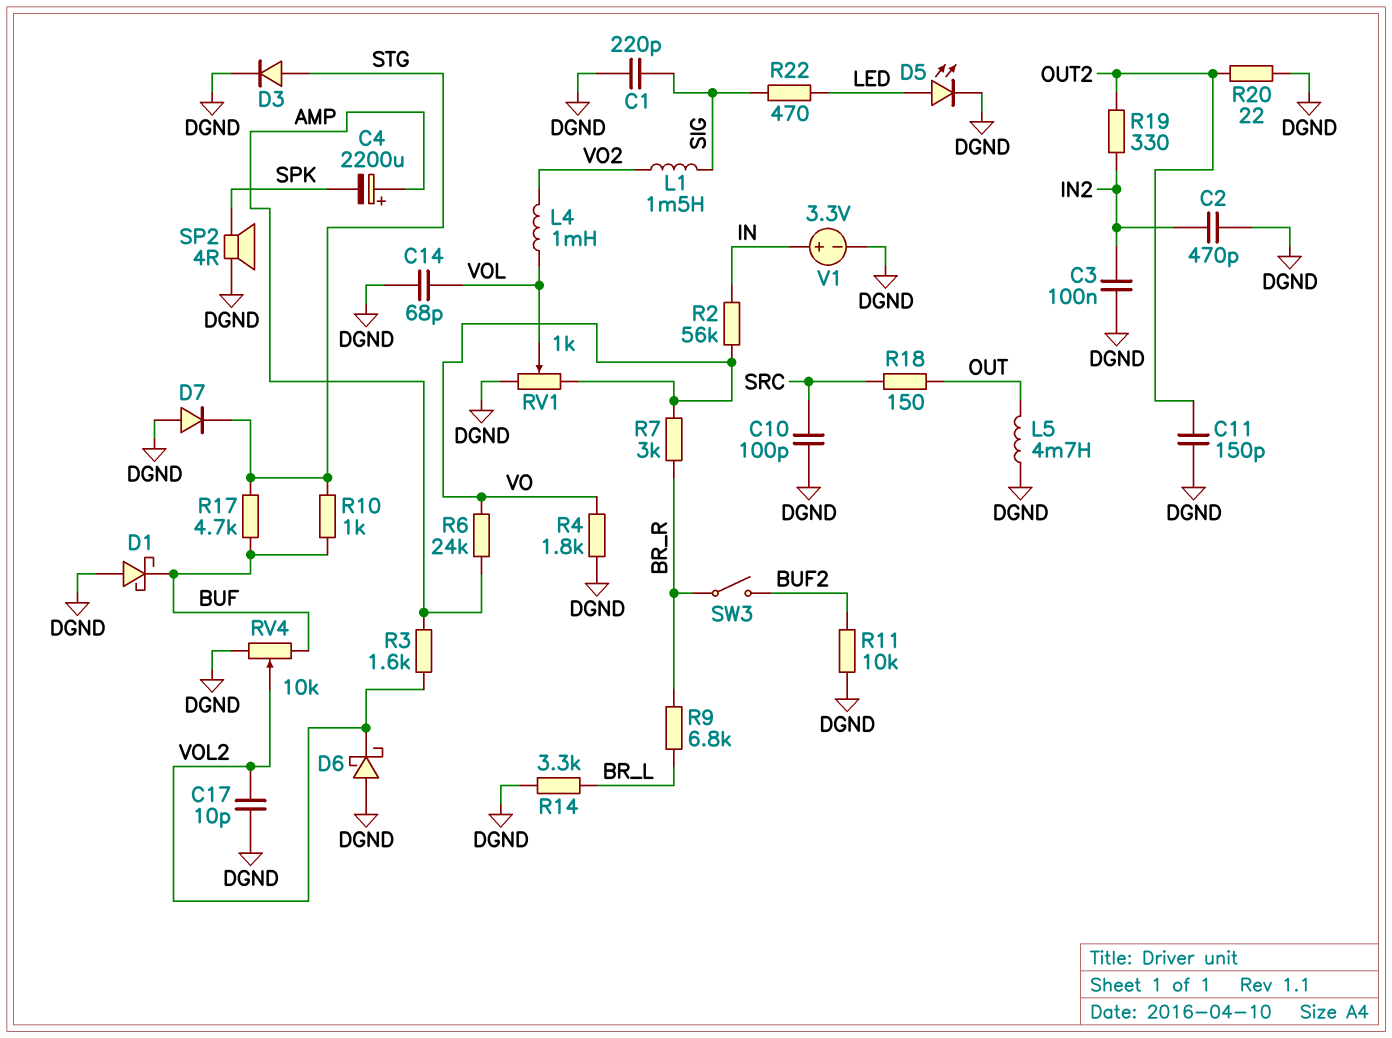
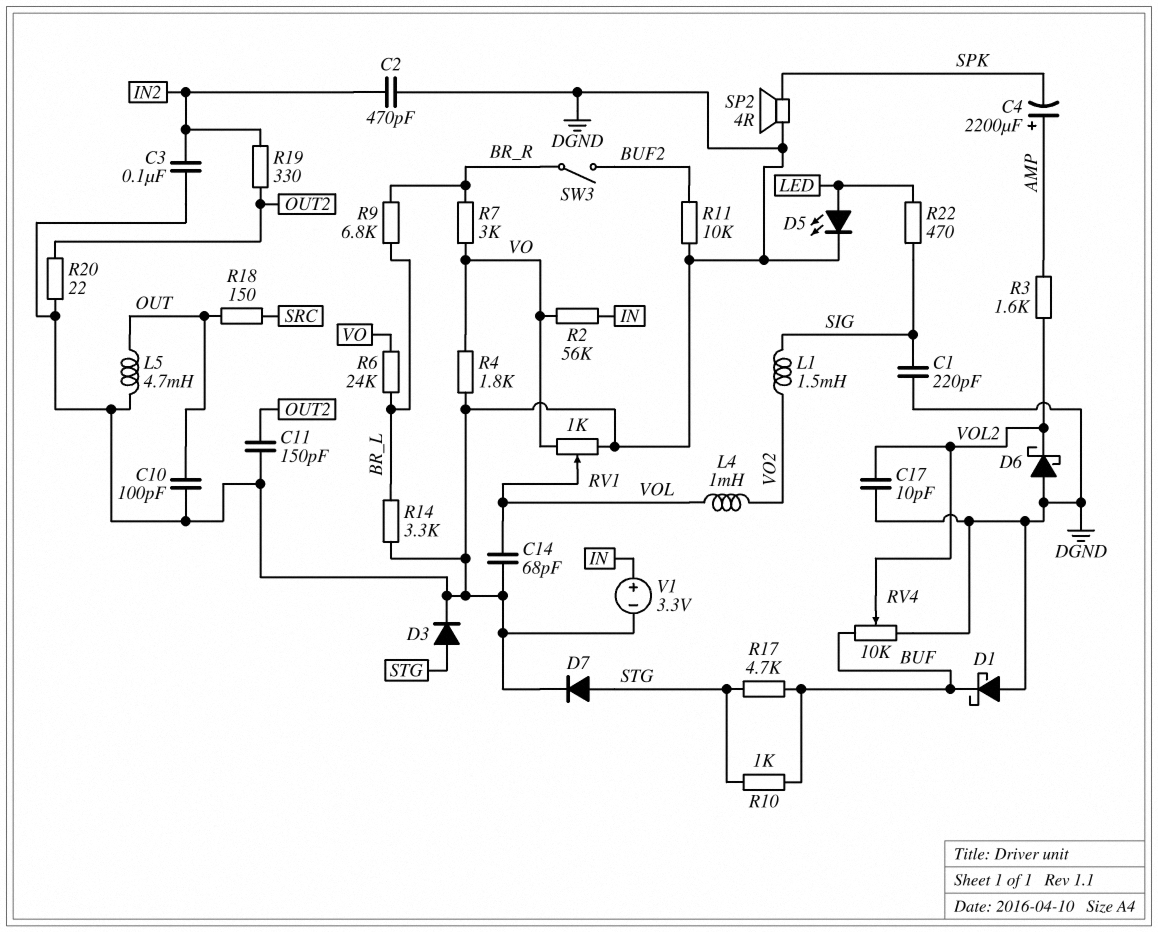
C10: 100pF (DGND, SRC) -> 100pF (DGND, OUT)
D7: diode (A DGND, K STG) -> diode (A STG, K DGND)
R6: 24k (AMP, VO) -> 24k (BR_L, VO)

